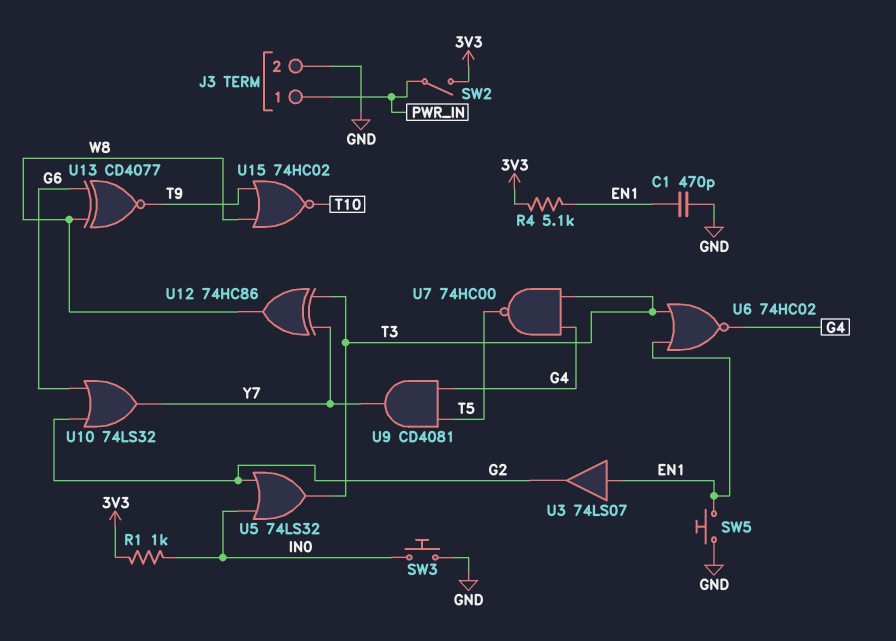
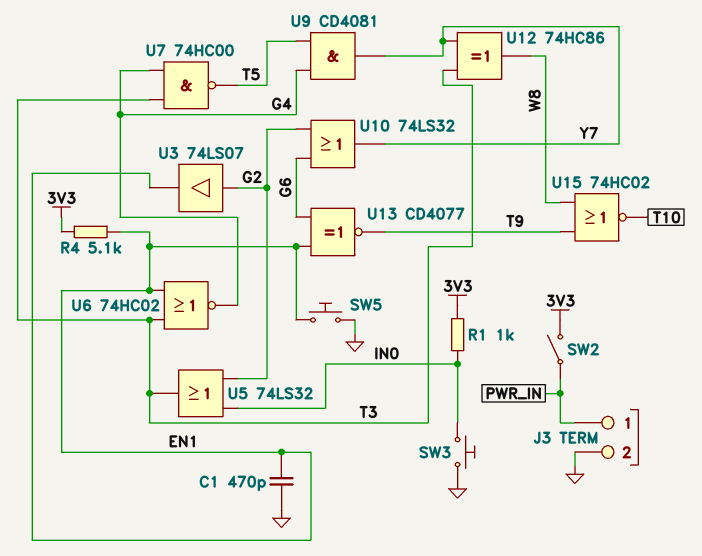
U3: buffer 74LS07 (in EN1, out G2) -> buffer 74LS07 (in G2, out EN1)
U13: XNOR CD4077 (in G6, in W8, out T9) -> XNOR CD4077 (in EN1, in G6, out T9)

